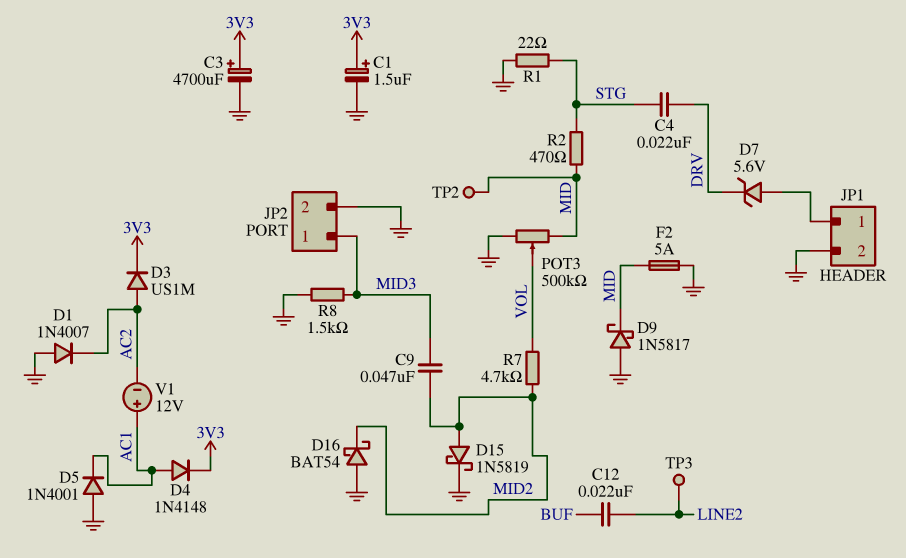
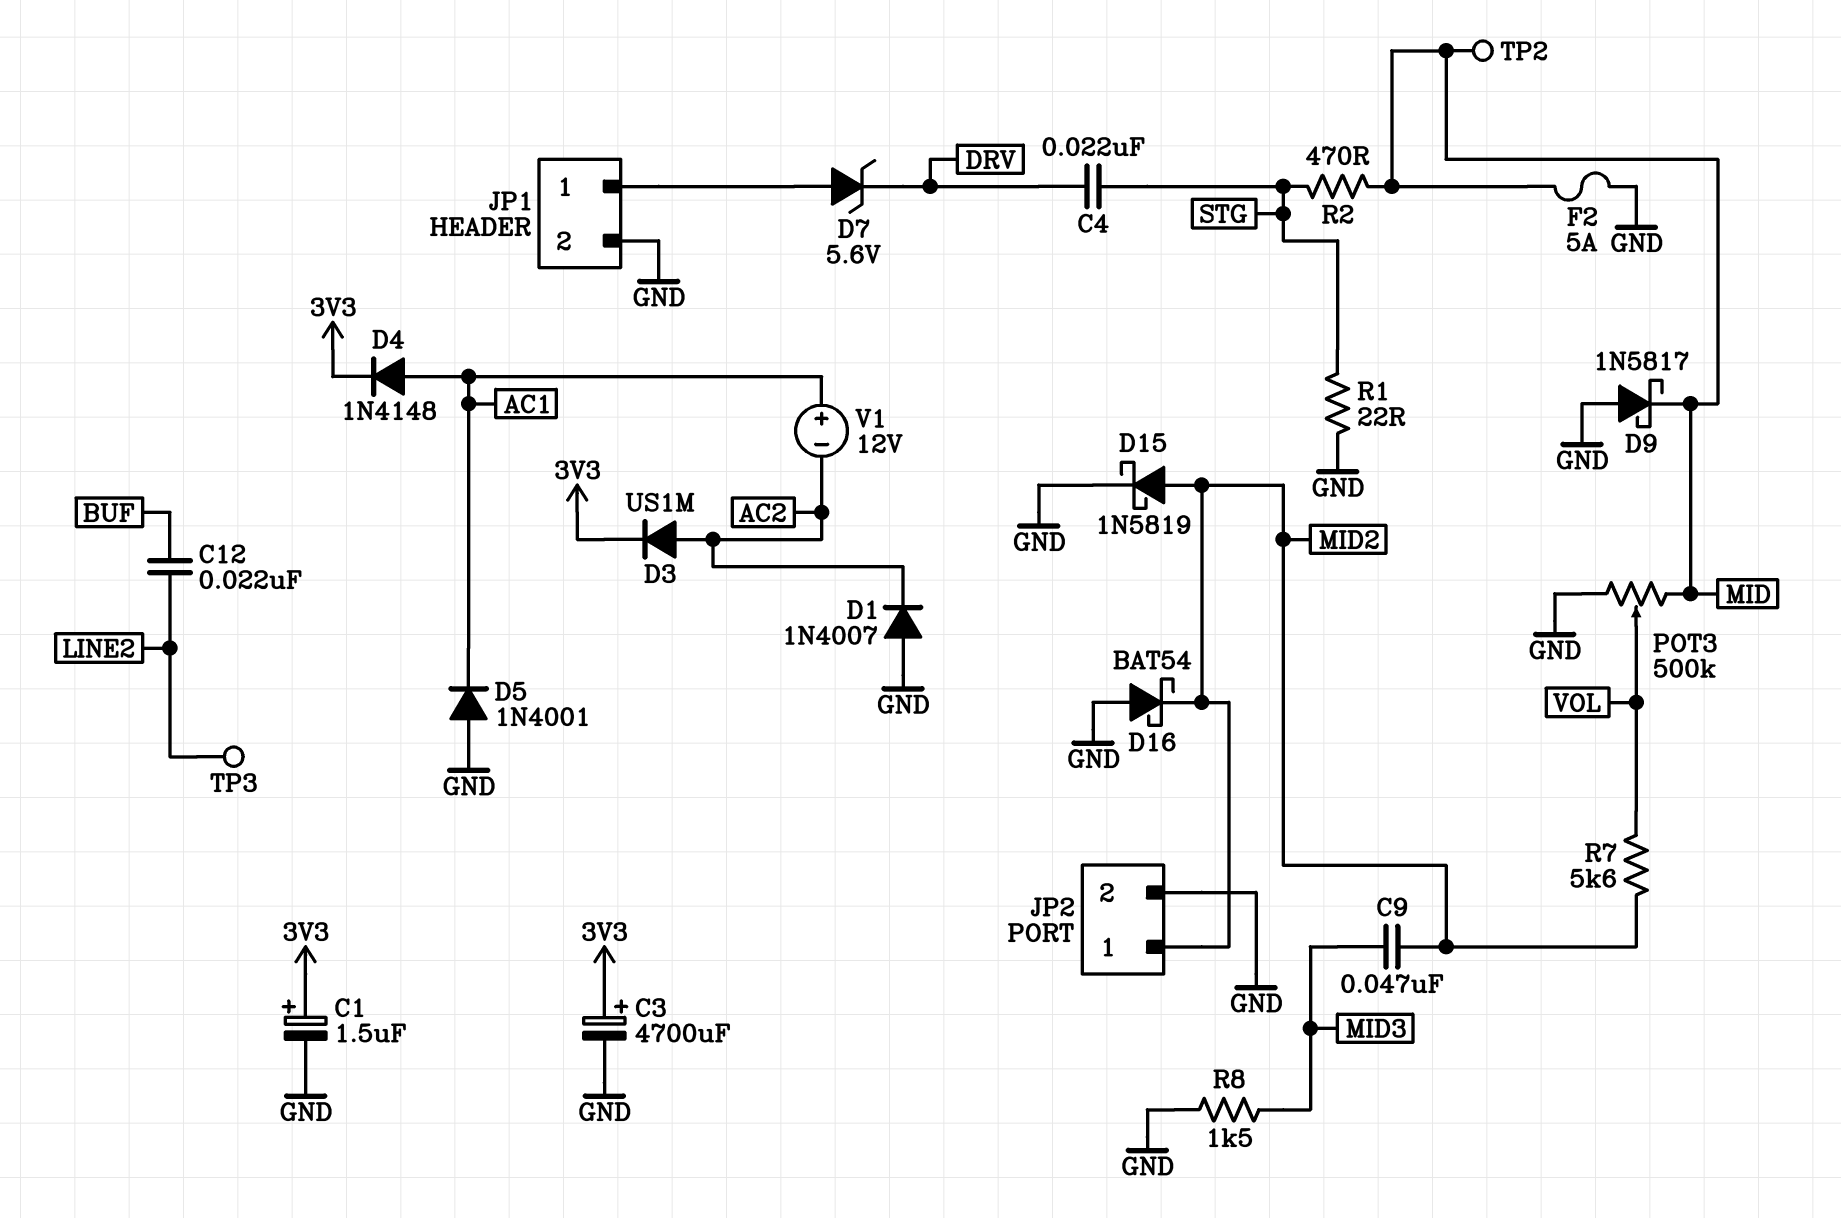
JP2 pin 1: MID3 -> MID2
R7: 4.7k (MID2, VOL) -> 5.6k (MID2, VOL)

